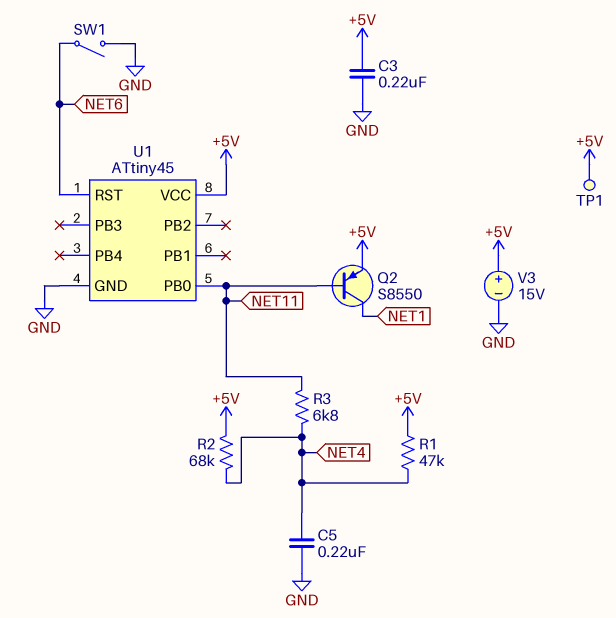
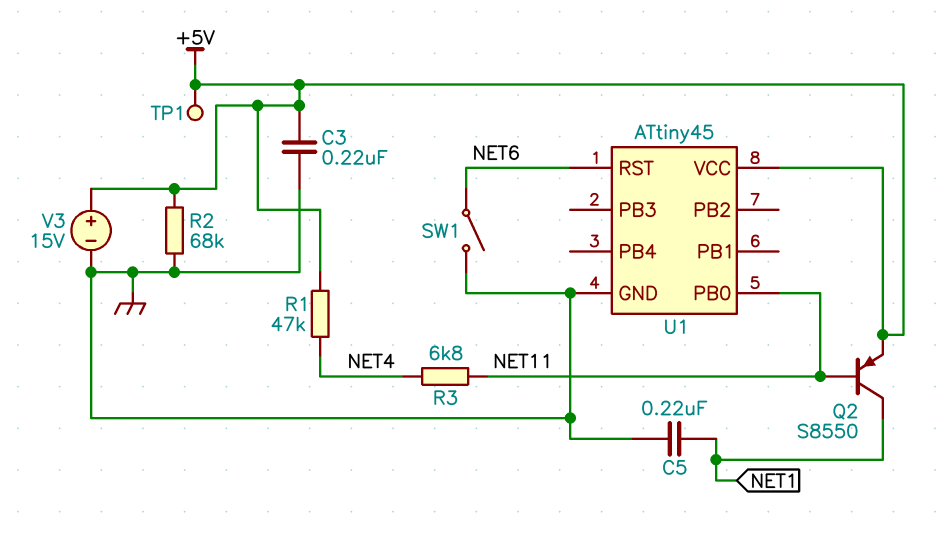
C5: 220nF (GND, NET4) -> 220nF (GND, NET1)
R2: 68k (+5V, NET4) -> 68k (+5V, GND)

